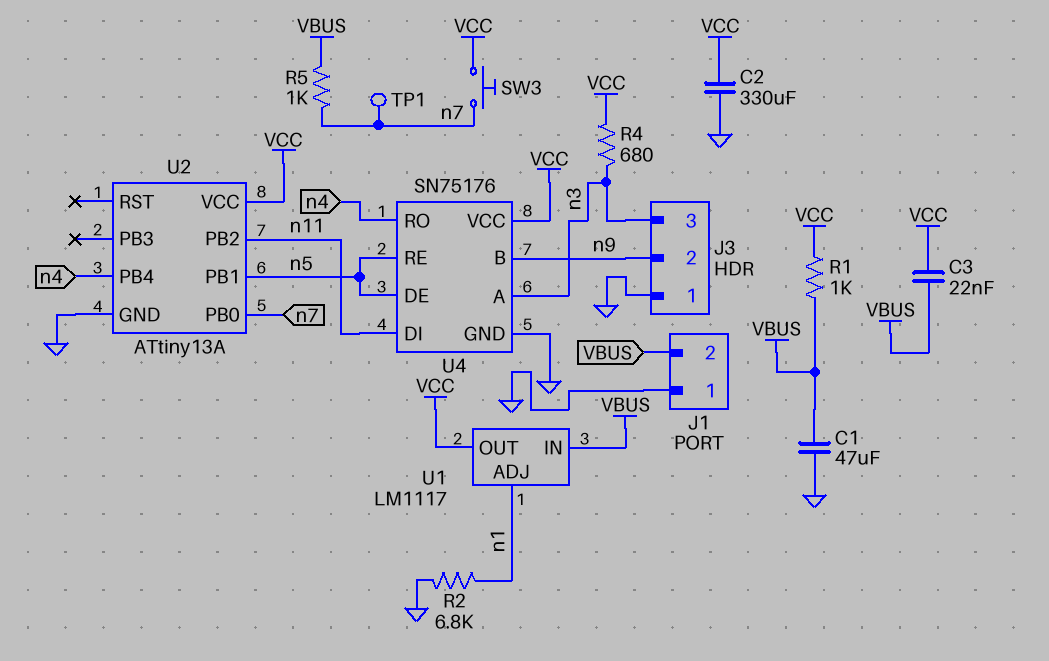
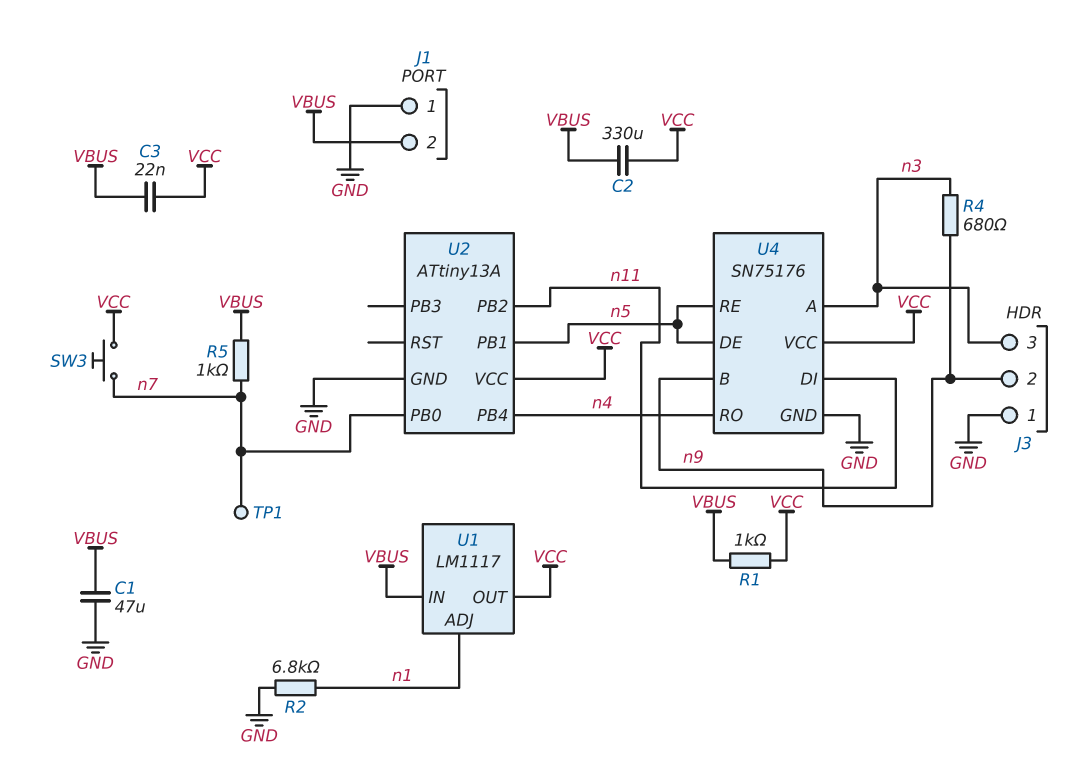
C2: 330uF (GND, VCC) -> 330uF (VBUS, VCC)
R4: 680 (VCC, n3) -> 680 (n3, n9)

